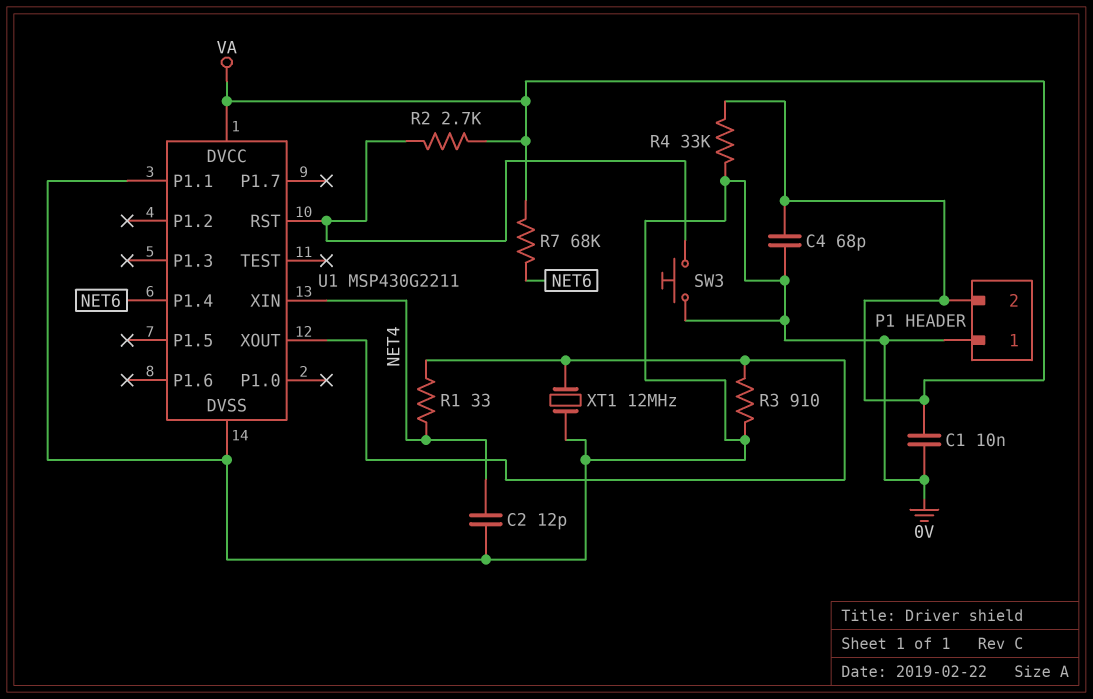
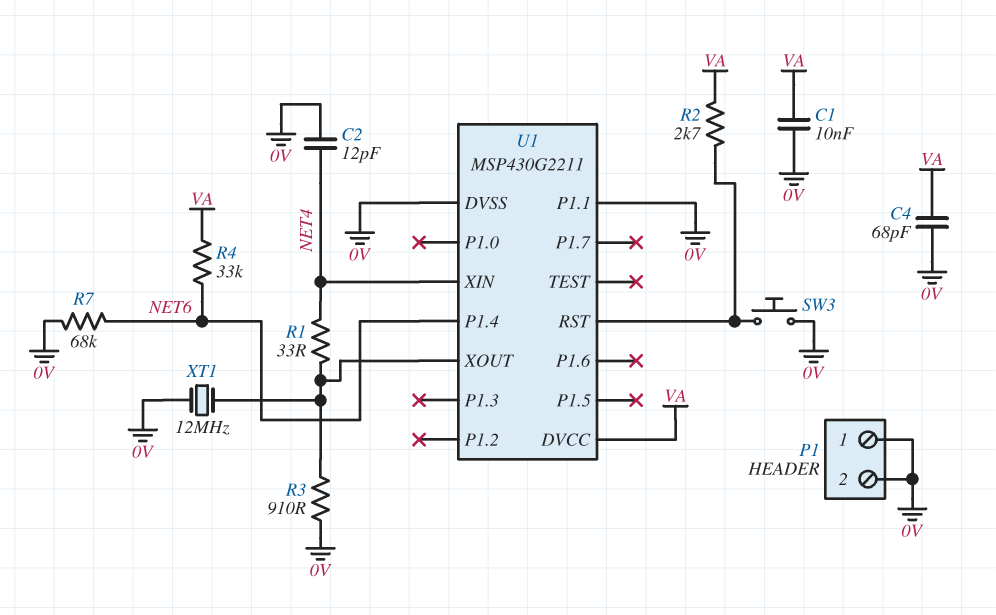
P1 pin 2: VA -> 0V
R4: 33k (0V, VA) -> 33k (NET6, VA)
R7: 68k (NET6, VA) -> 68k (0V, NET6)

